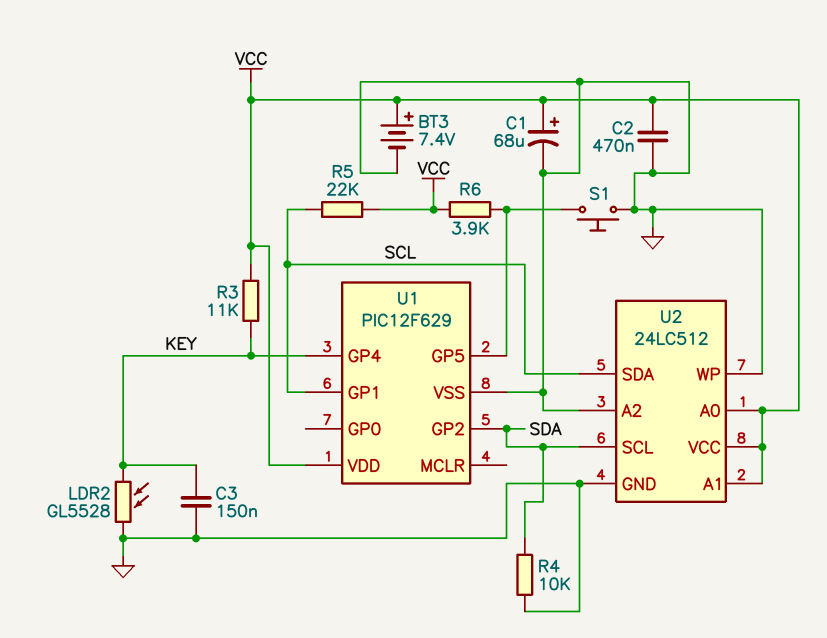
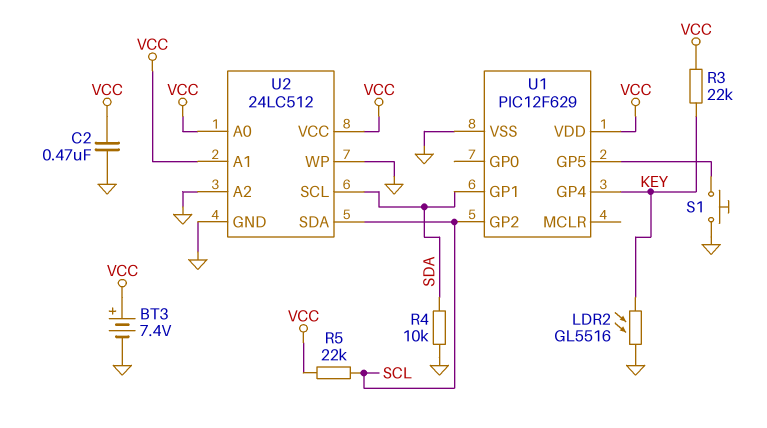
C1: 68uF (plus VCC, minus GND) -> none
C3: 150nF (GND, KEY) -> none
LDR2: GL5528 (GND, KEY) -> GL5516 (GND, KEY)
R3: 11k (KEY, VCC) -> 22k (KEY, VCC)
R6: 3.9k (U1/GP5, VCC) -> none
U1 pin GP1: SCL -> SDA
U1 pin GP2: SDA -> SCL

